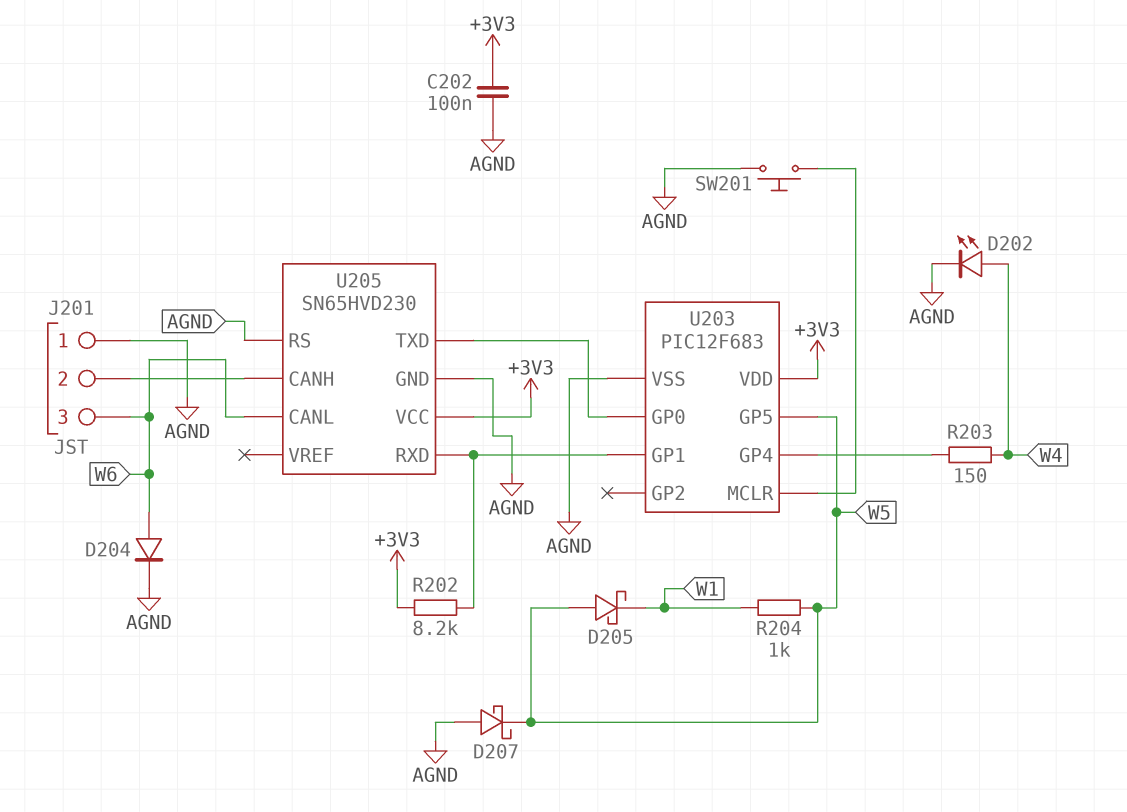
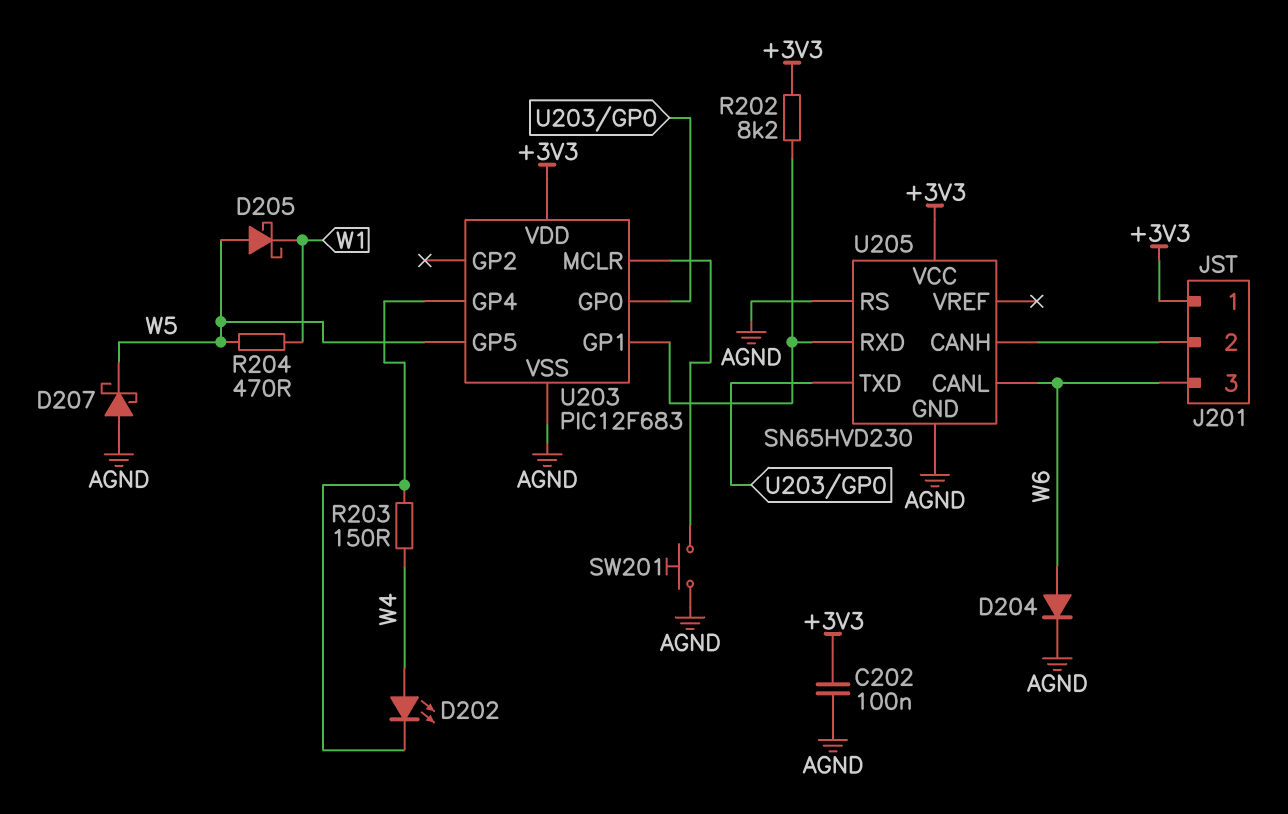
D202: LED (A W4, K AGND) -> LED (A W4, K U203/GP4)
J201 pin 1: AGND -> +3V3
R204: 1k (W1, W5) -> 470 (W1, W5)

